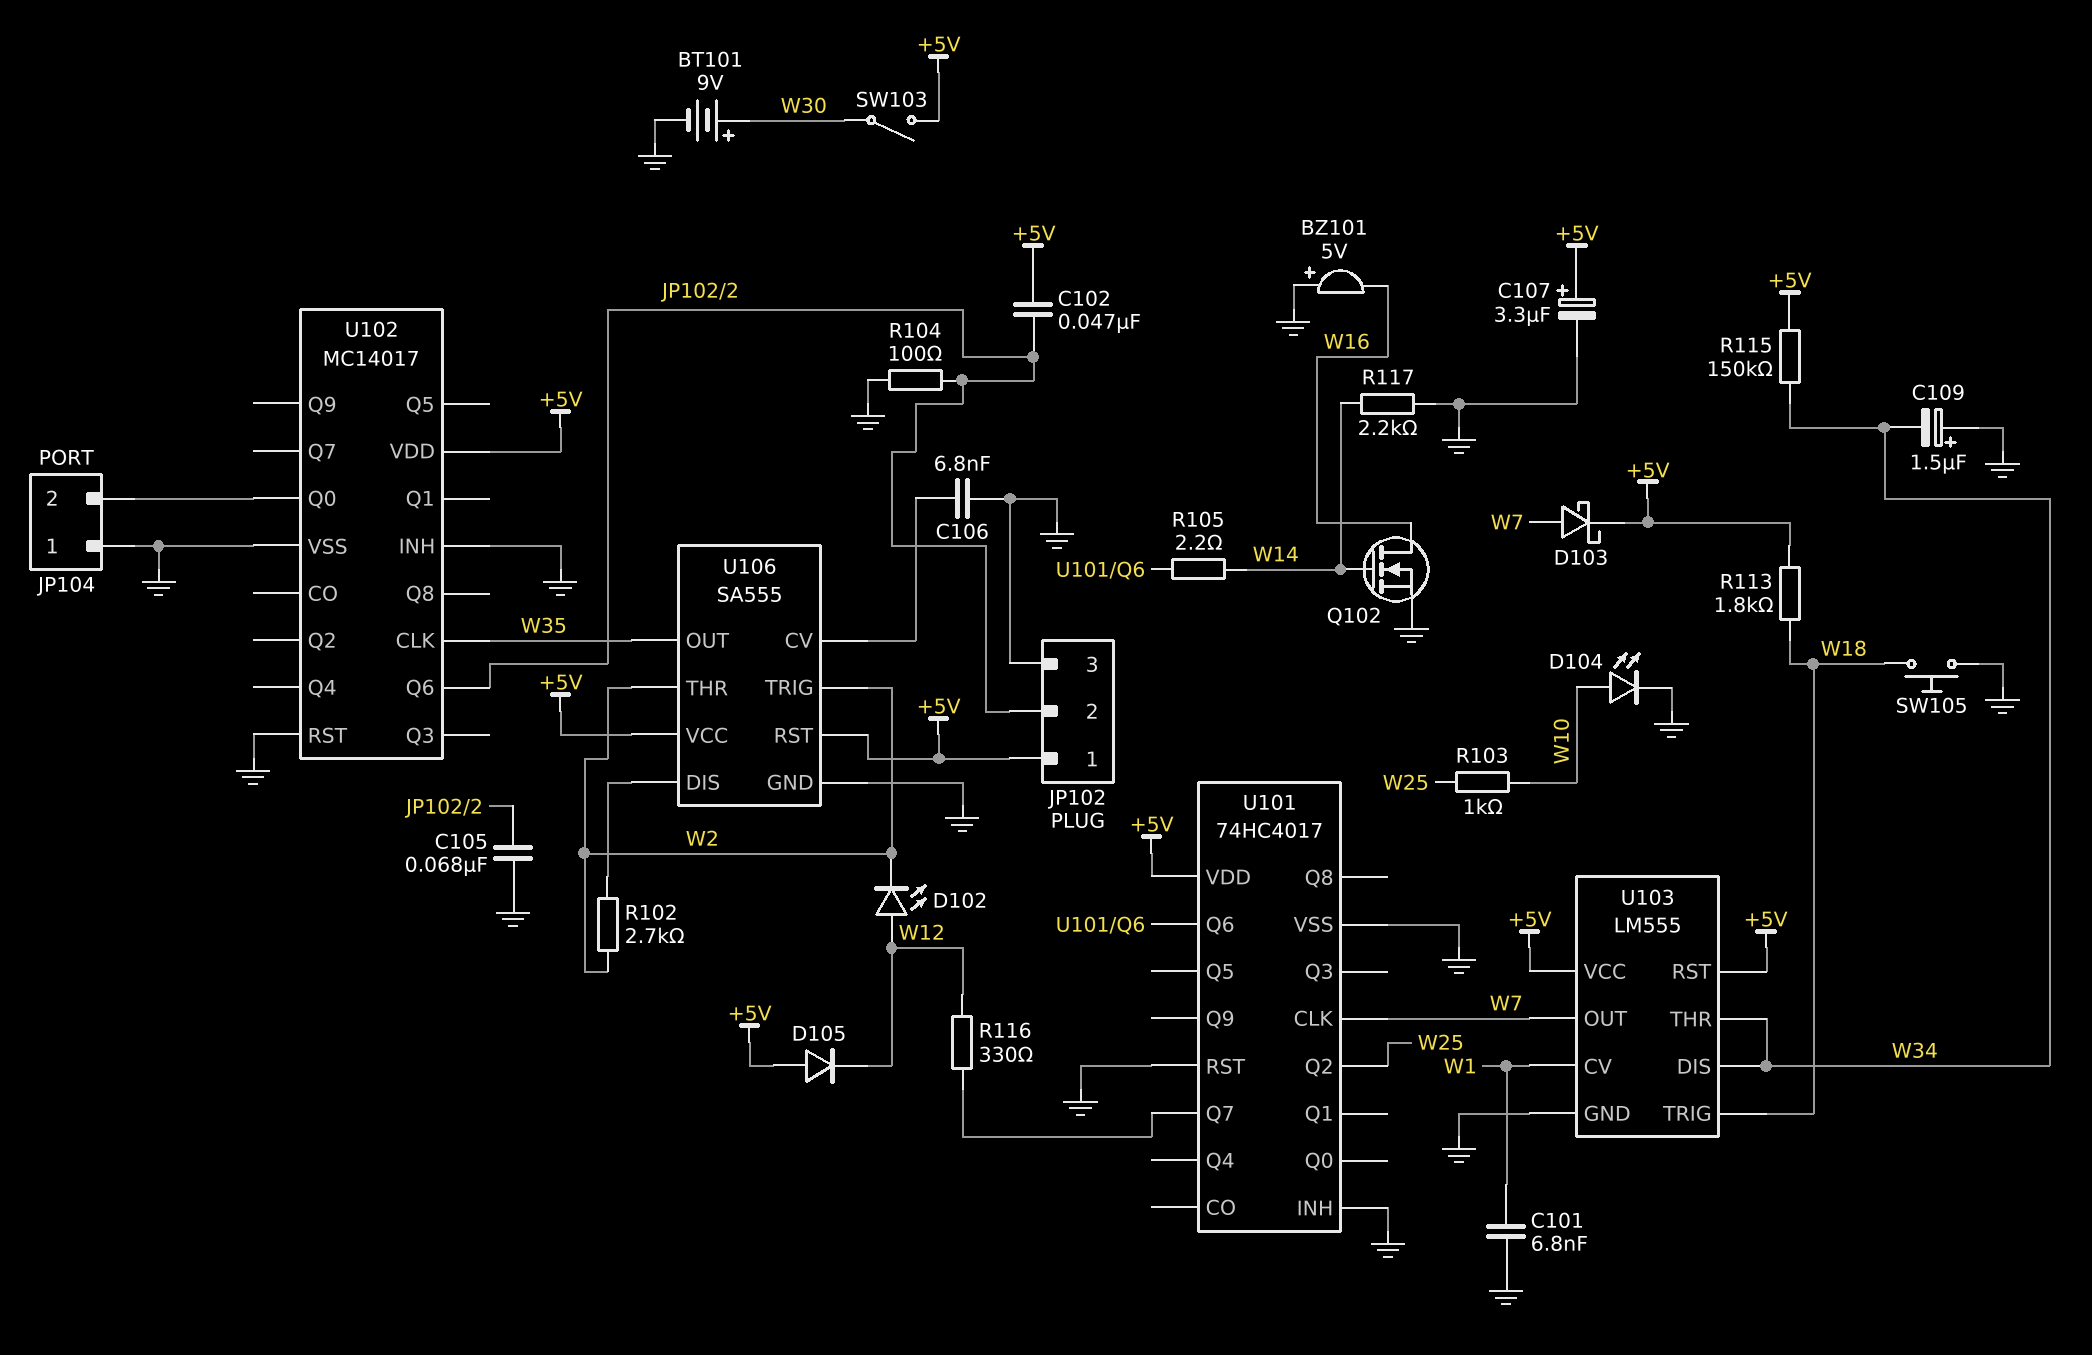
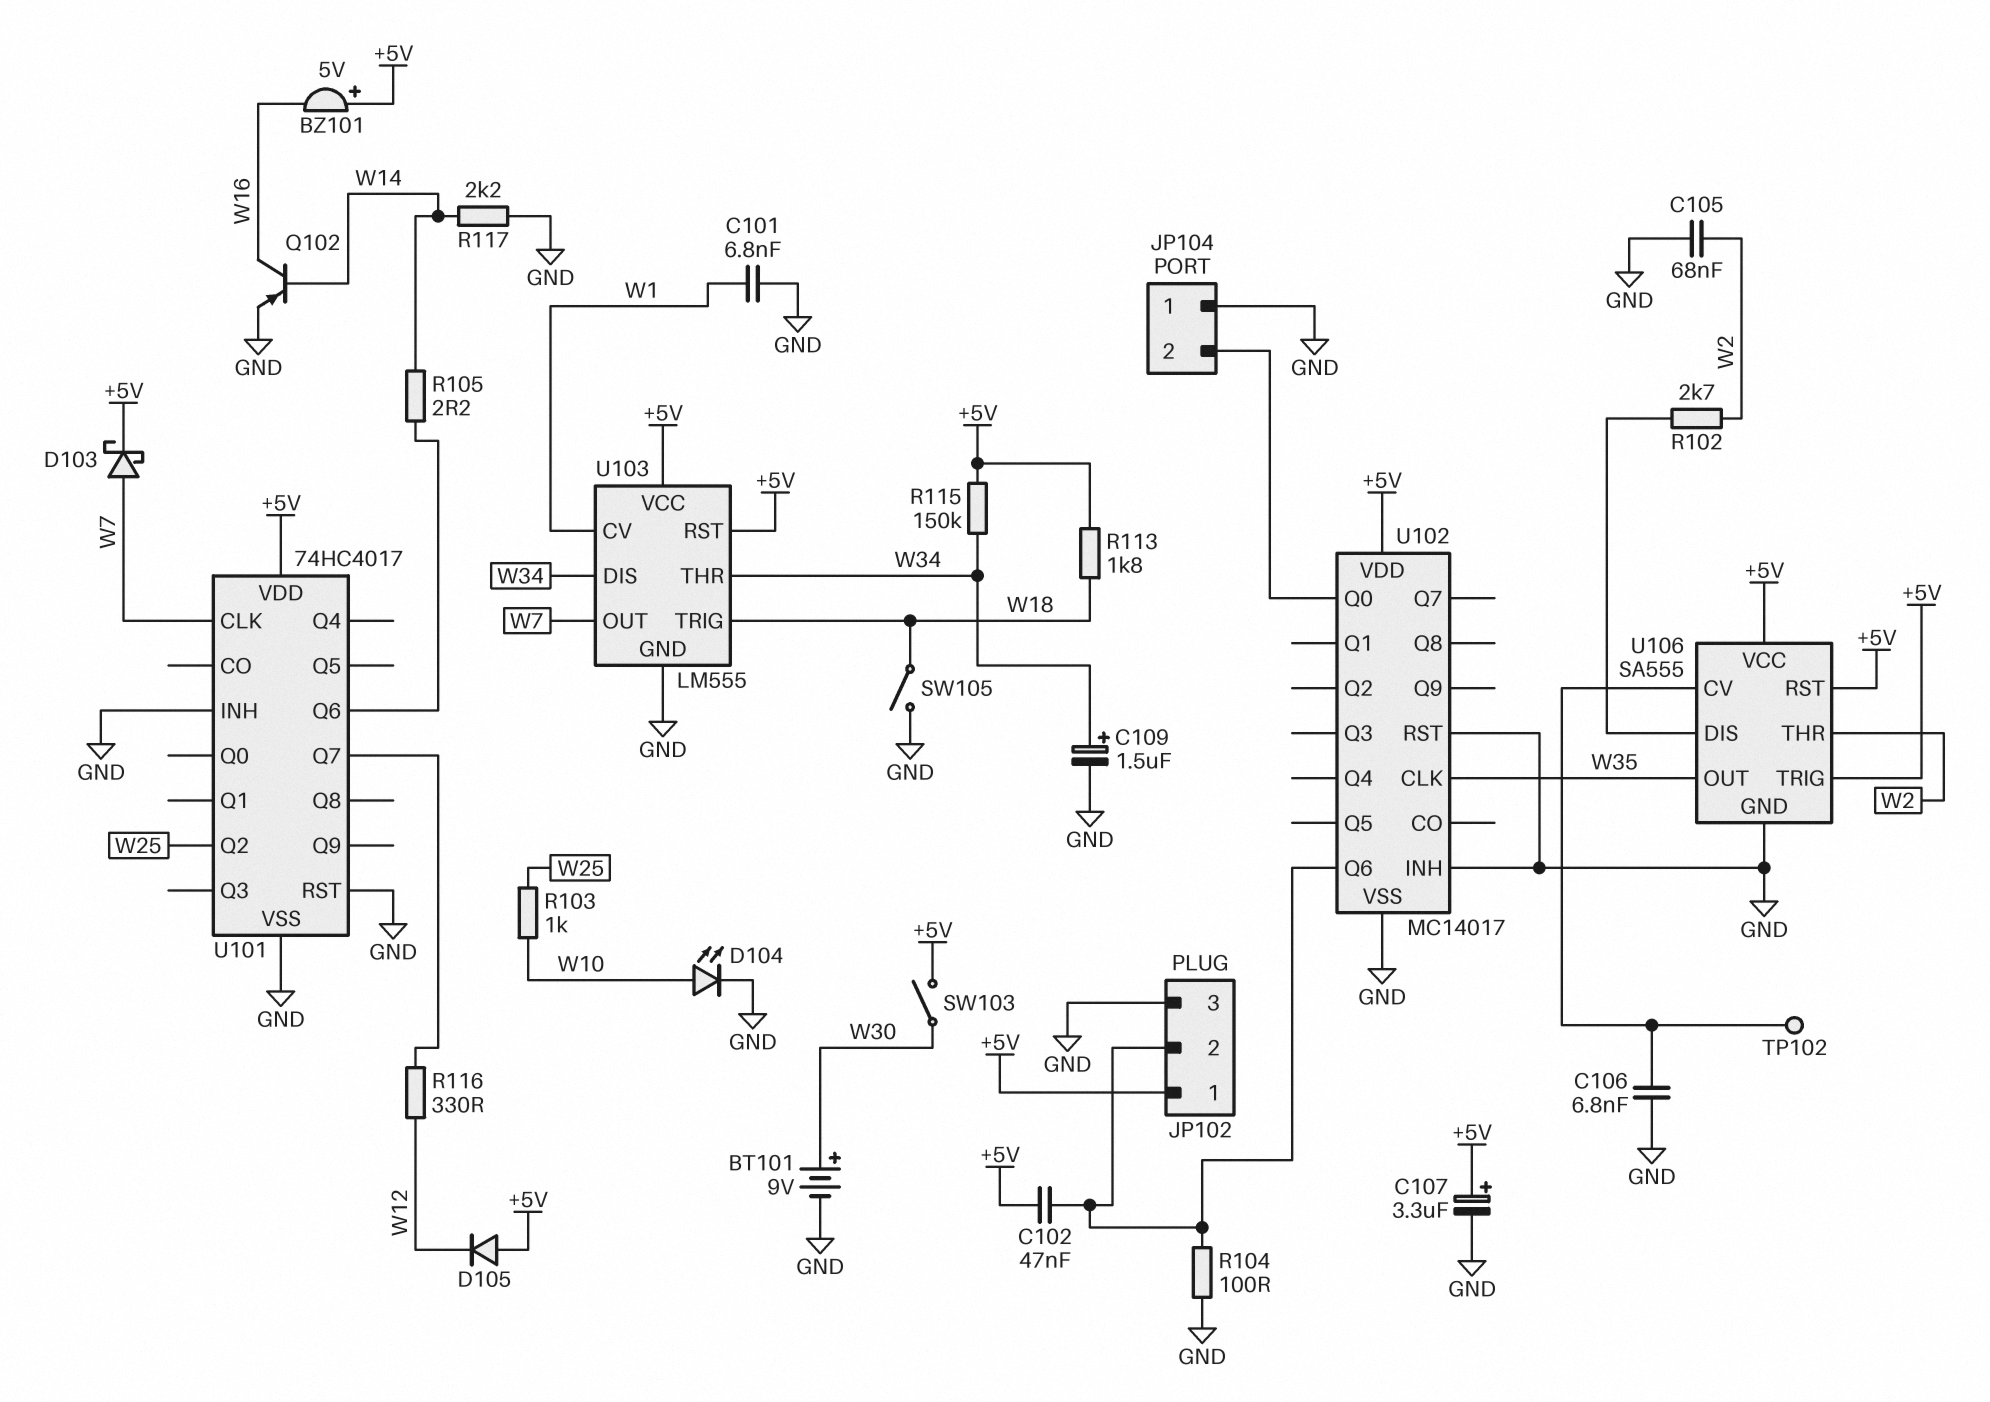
BZ101: buzzer 5V (plus GND, minus W16) -> buzzer 5V (plus +5V, minus W16)
C105: 68nF (GND, JP102/2) -> 68nF (GND, W2)
C109: 1.5uF (plus GND, minus W34) -> 1.5uF (plus W34, minus GND)
D102: LED (A W12, K W2) -> none
Q102: NMOS (G W14, D W16, S GND) -> PNP (B W14, C W16, E GND)
SW105: button (GND, W18) -> switch (GND, W18)
TP102: none -> test point (U106/CV)
U106 pin TRIG: W2 -> +5V

